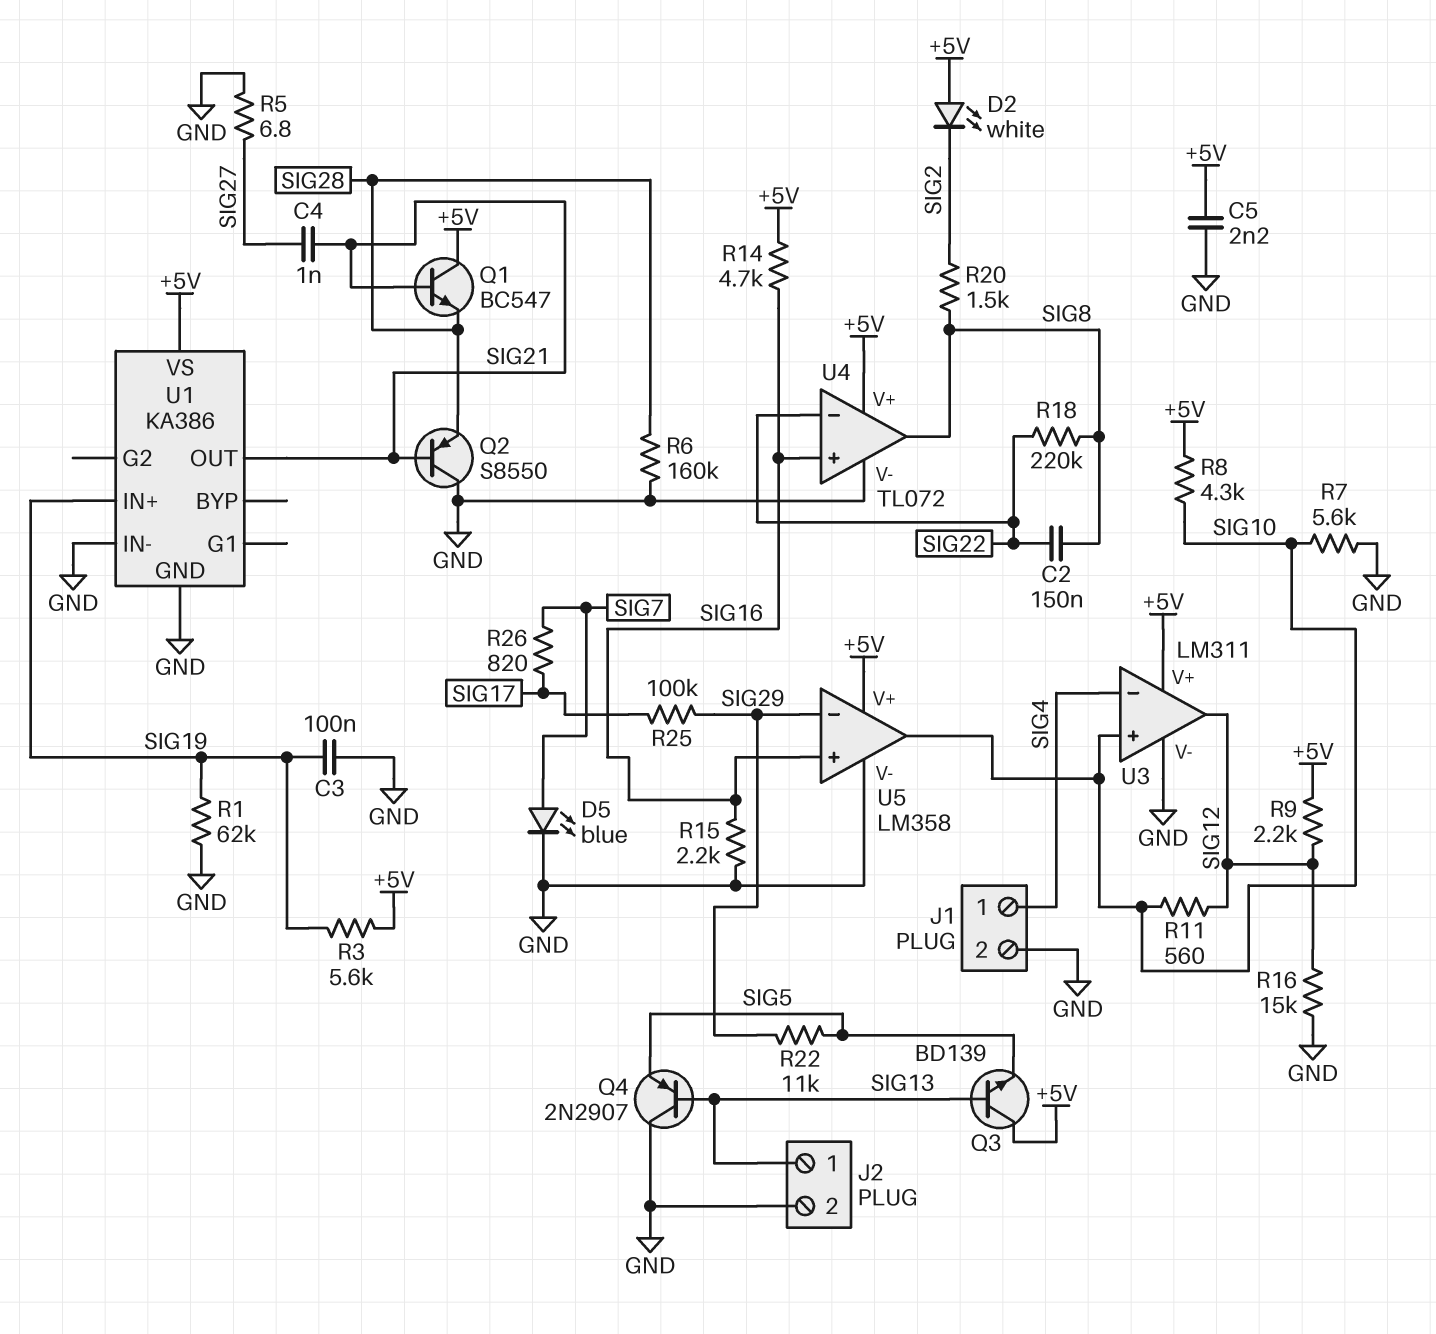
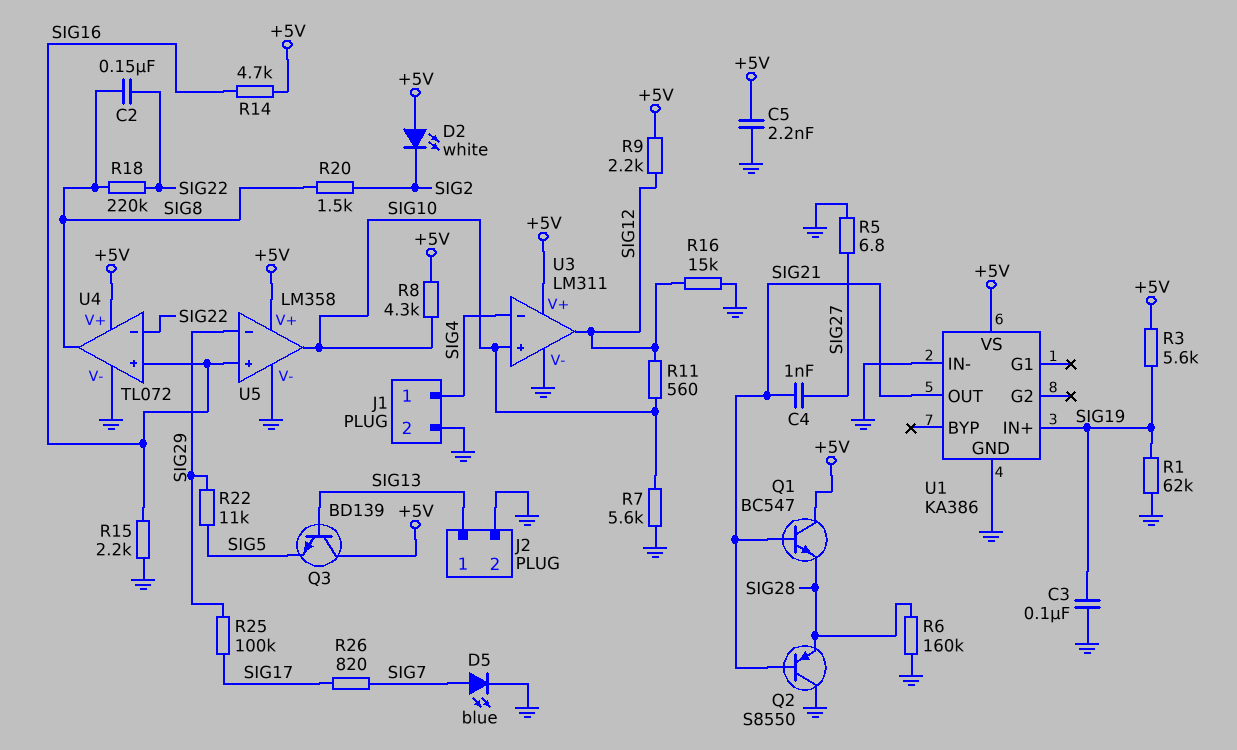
Q4: PNP 2N2907 (B SIG13, C GND, E SIG5) -> none

